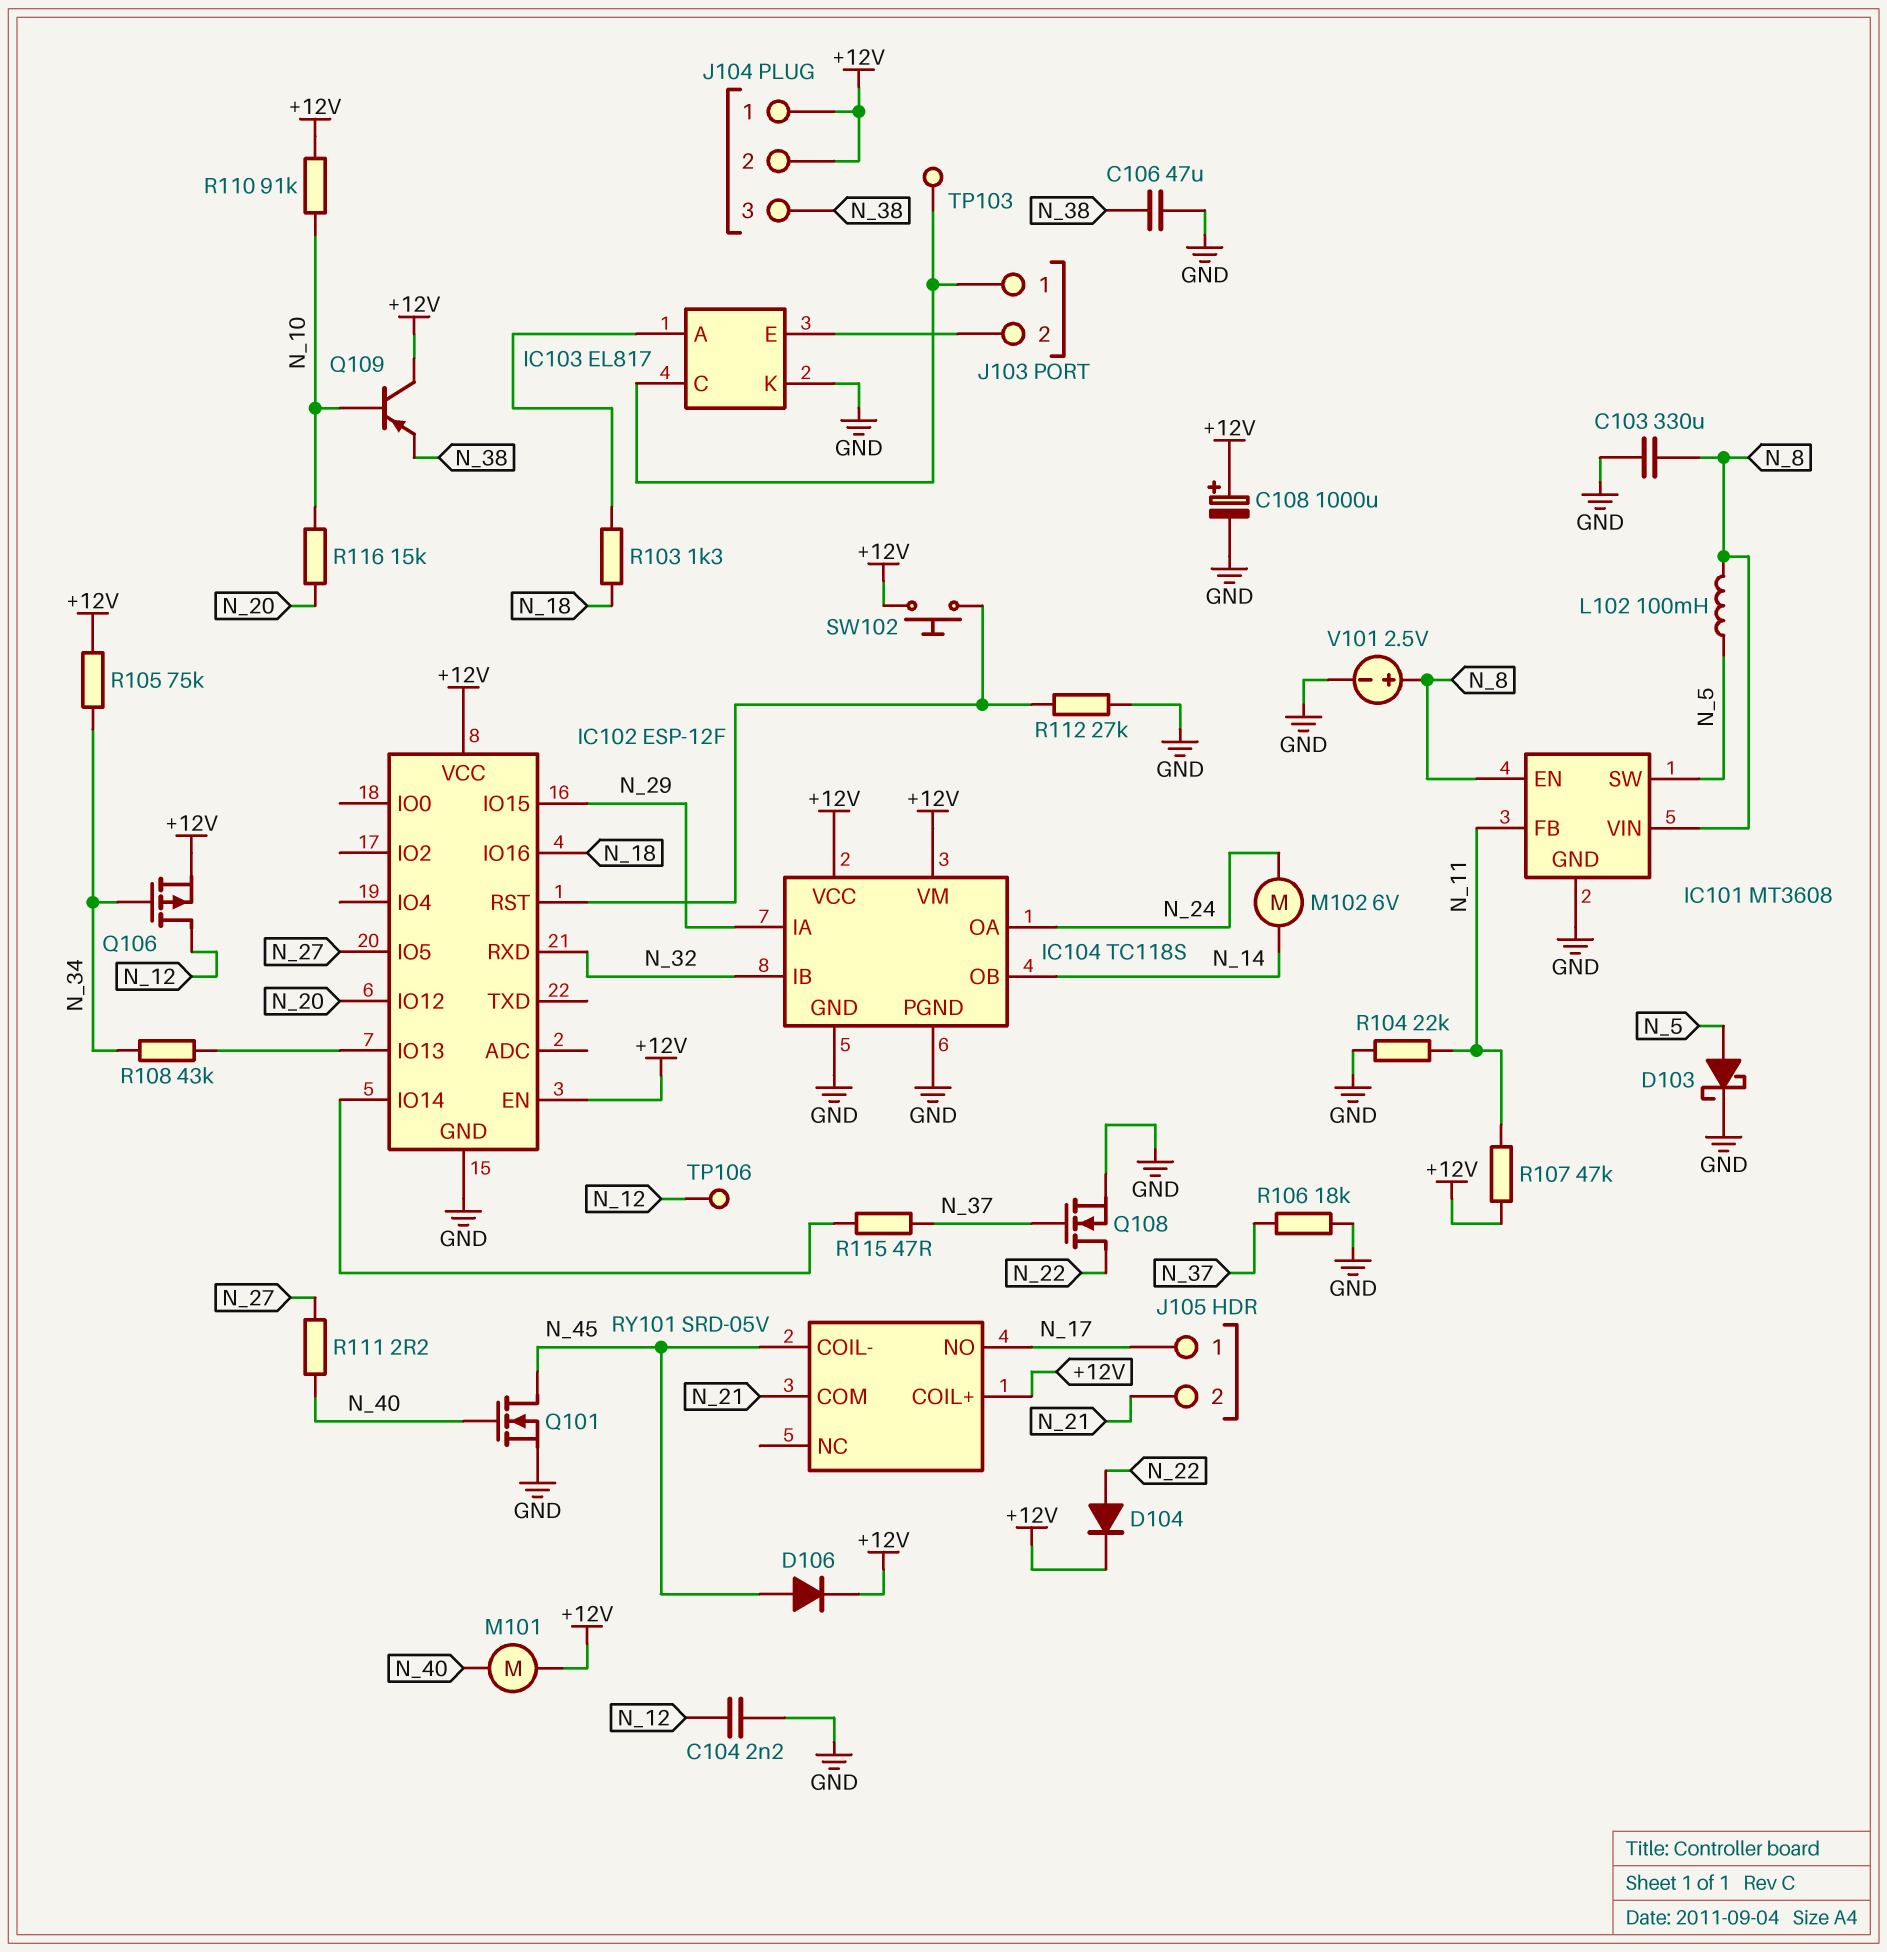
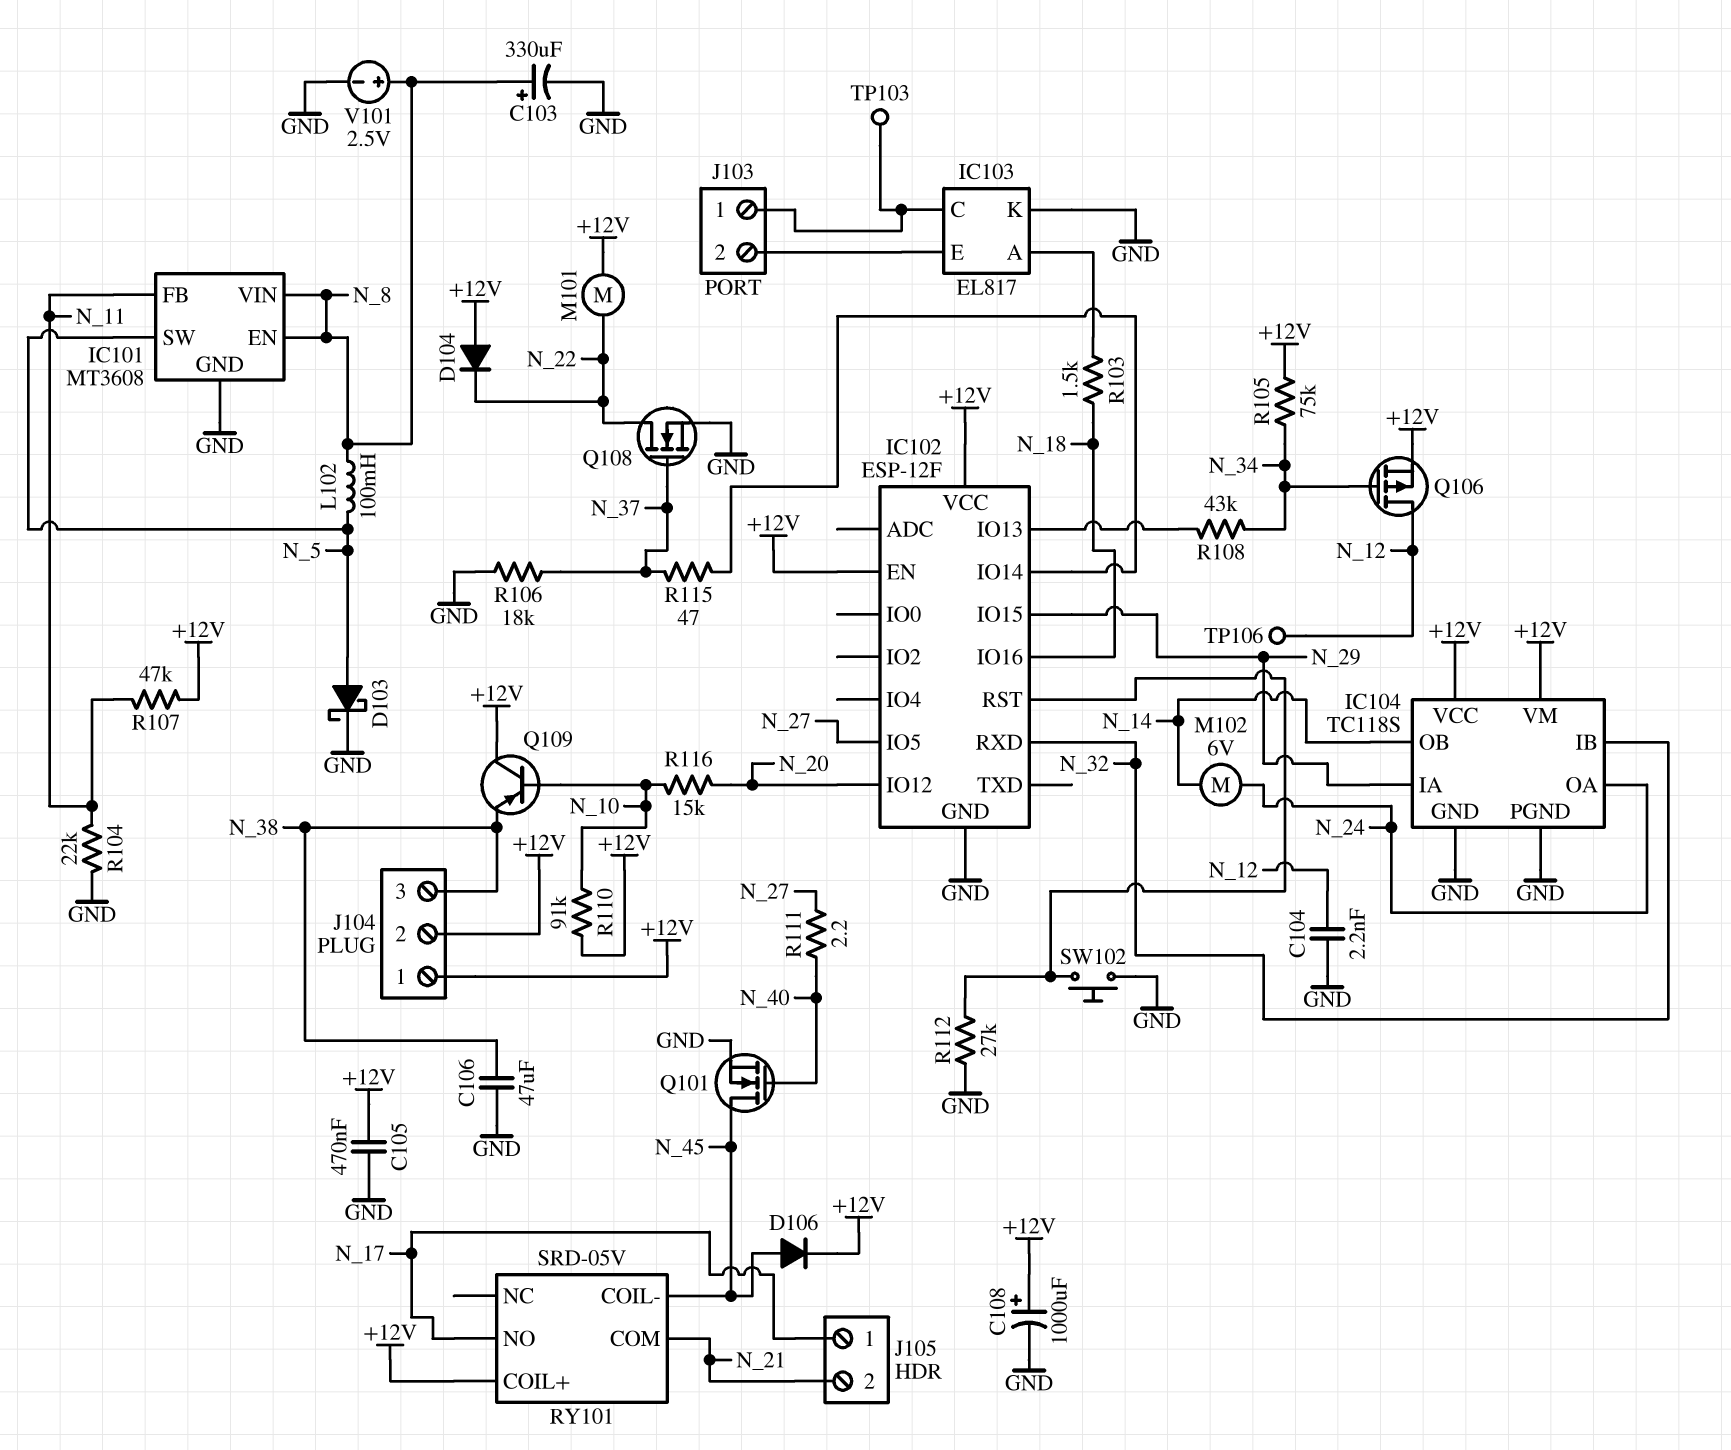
C103: 330uF (GND, N_8) -> 330uF (plus N_8, minus GND)
C105: none -> 470nF (+12V, GND)
D104: diode (A N_22, K +12V) -> diode (A +12V, K N_22)
M101: motor (+12V, N_40) -> motor (+12V, N_22)
R103: 1.3k (IC103/A, N_18) -> 1.5k (IC103/A, N_18)
SW102: button (+12V, IC102/RST) -> button (GND, IC102/RST)

